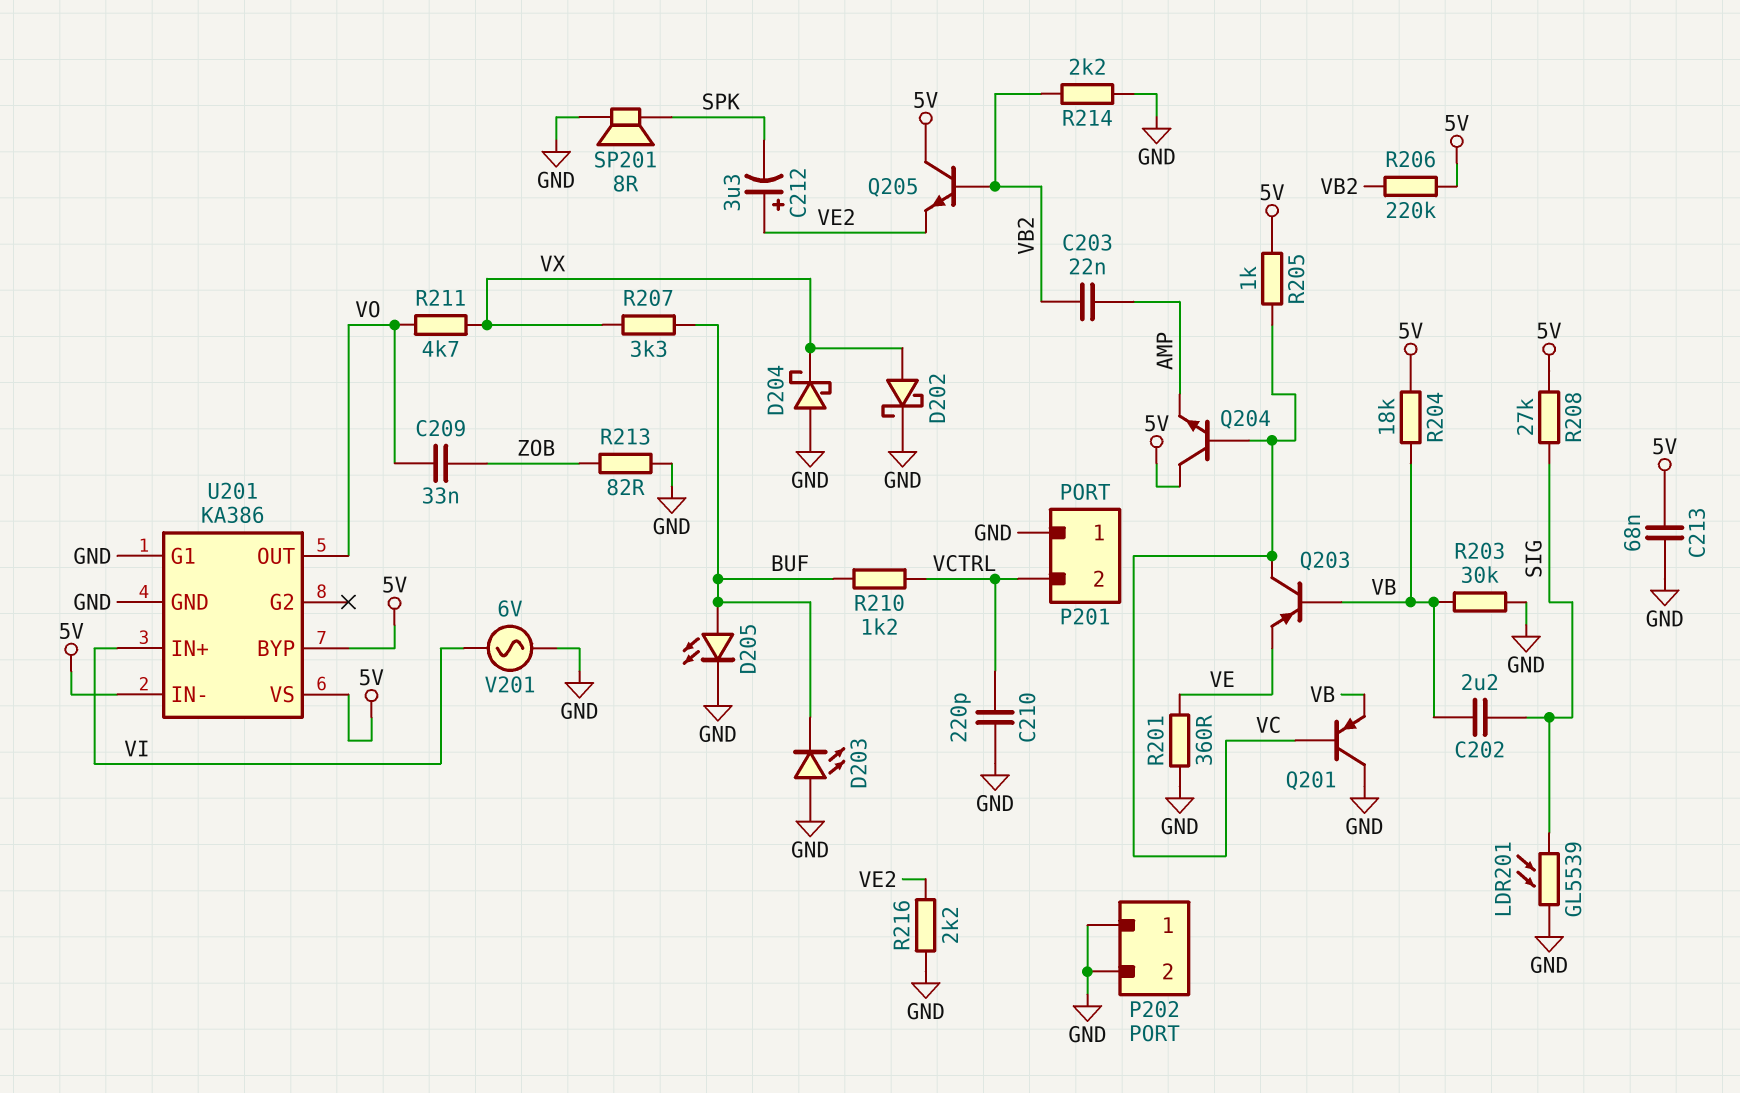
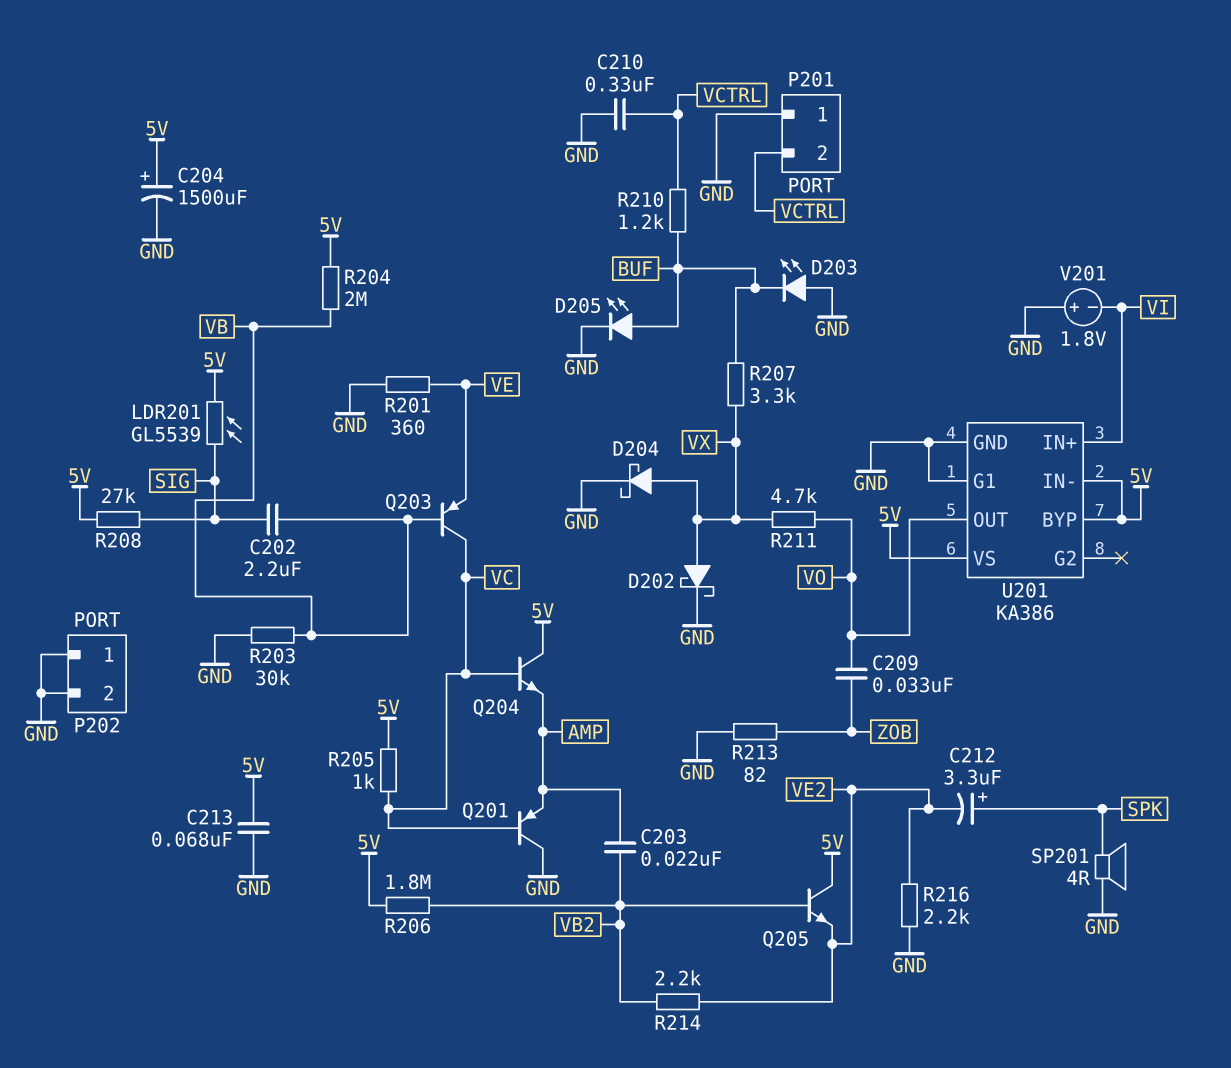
C204: none -> 1500uF (plus 5V, minus GND)
C210: 220pF (GND, VCTRL) -> 330nF (GND, VCTRL)
C212: 3.3uF (plus VE2, minus SPK) -> 3.3uF (plus SPK, minus VE2)
D204: schottky (A GND, K VX) -> schottky (A VX, K GND)
LDR201: GL5539 (GND, SIG) -> GL5539 (5V, SIG)
Q201: PNP (B VC, C GND, E VB) -> PNP (B VC, C GND, E AMP)
R204: 18k (5V, VB) -> 2M (5V, VB)
R206: 220k (5V, VB2) -> 1.8M (5V, VB2)
R214: 2.2k (GND, VB2) -> 2.2k (VB2, VE2)
SP201: speaker 8R (GND, SPK) -> speaker 4R (GND, SPK)
V201: AC 6V (GND, VI) -> 1.8V (plus GND, minus VI)

